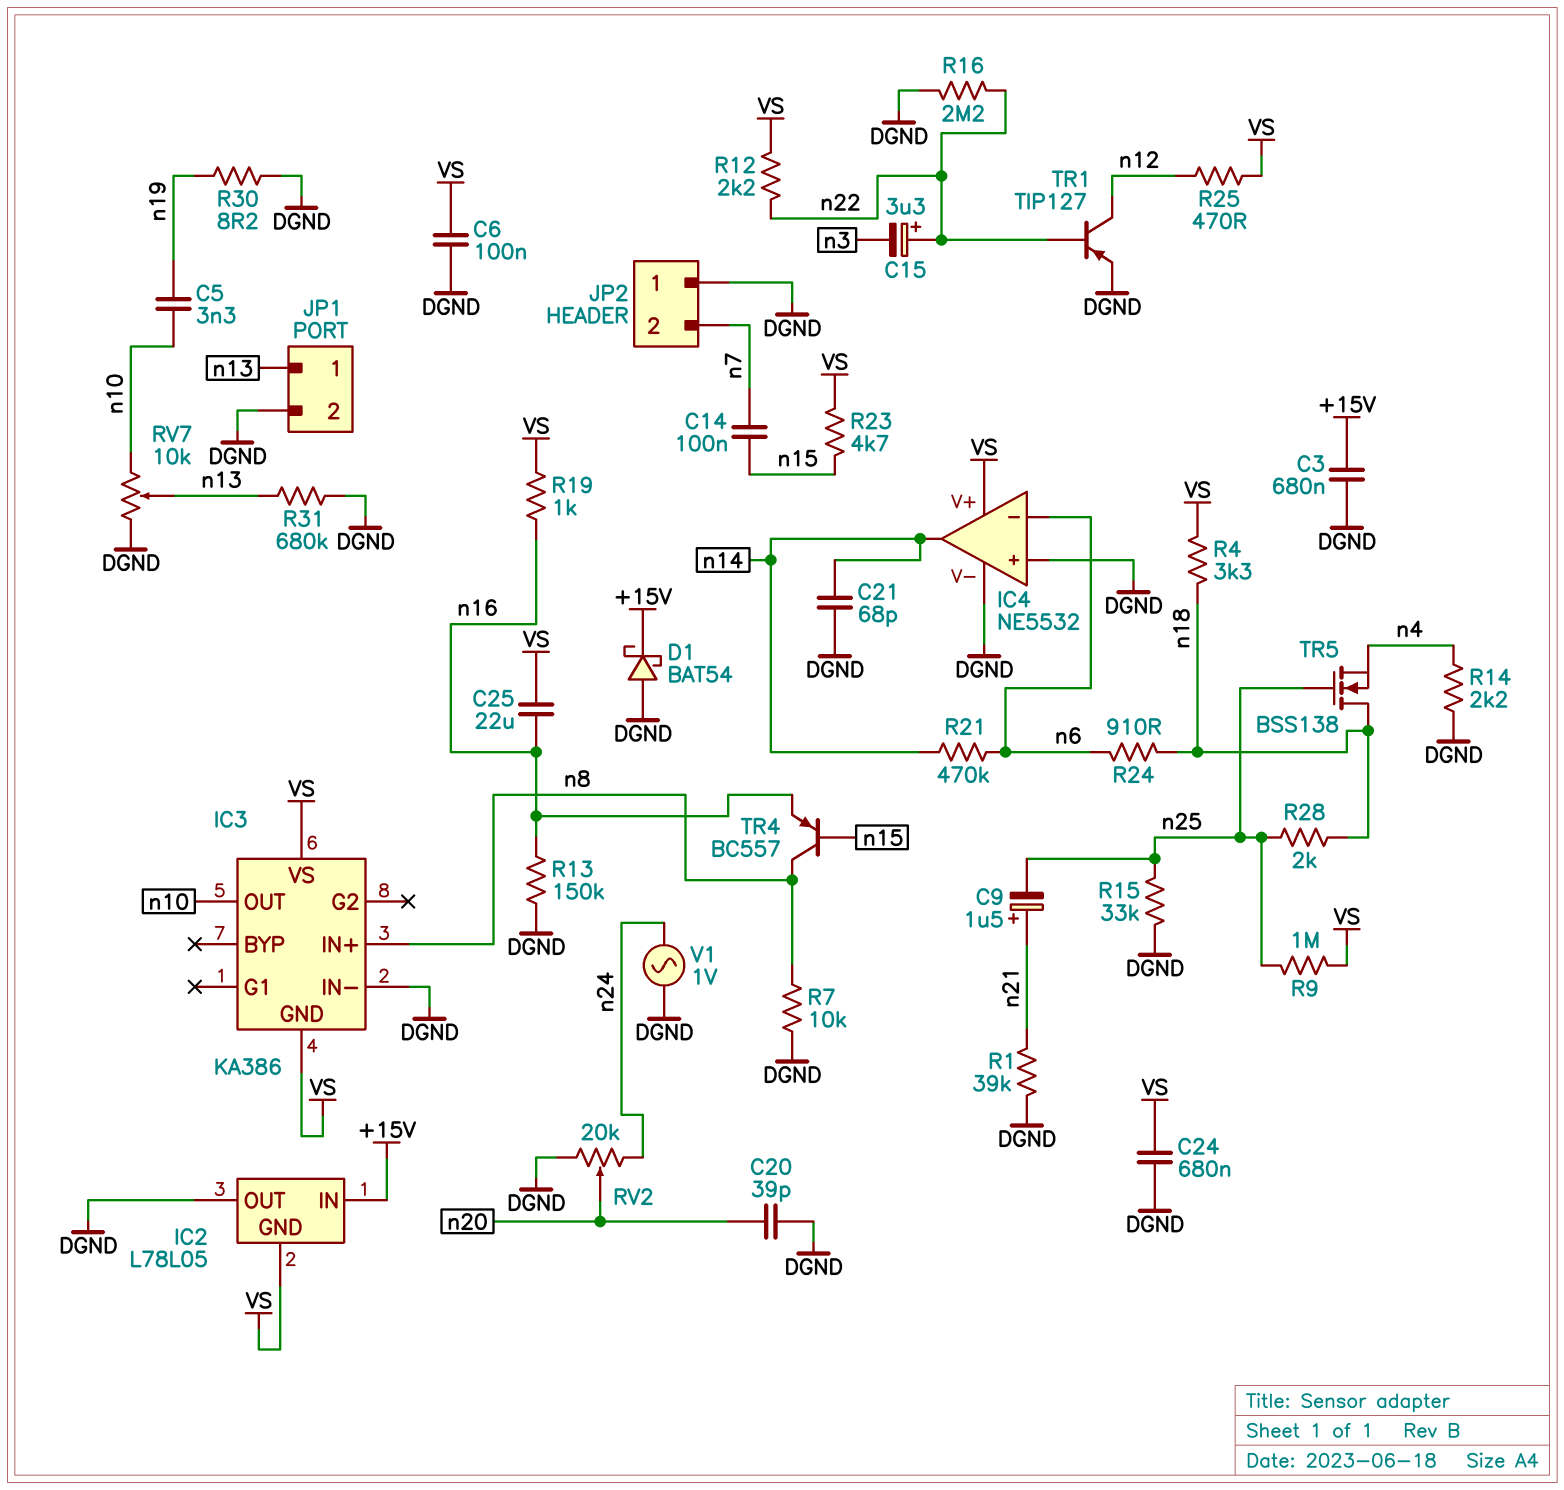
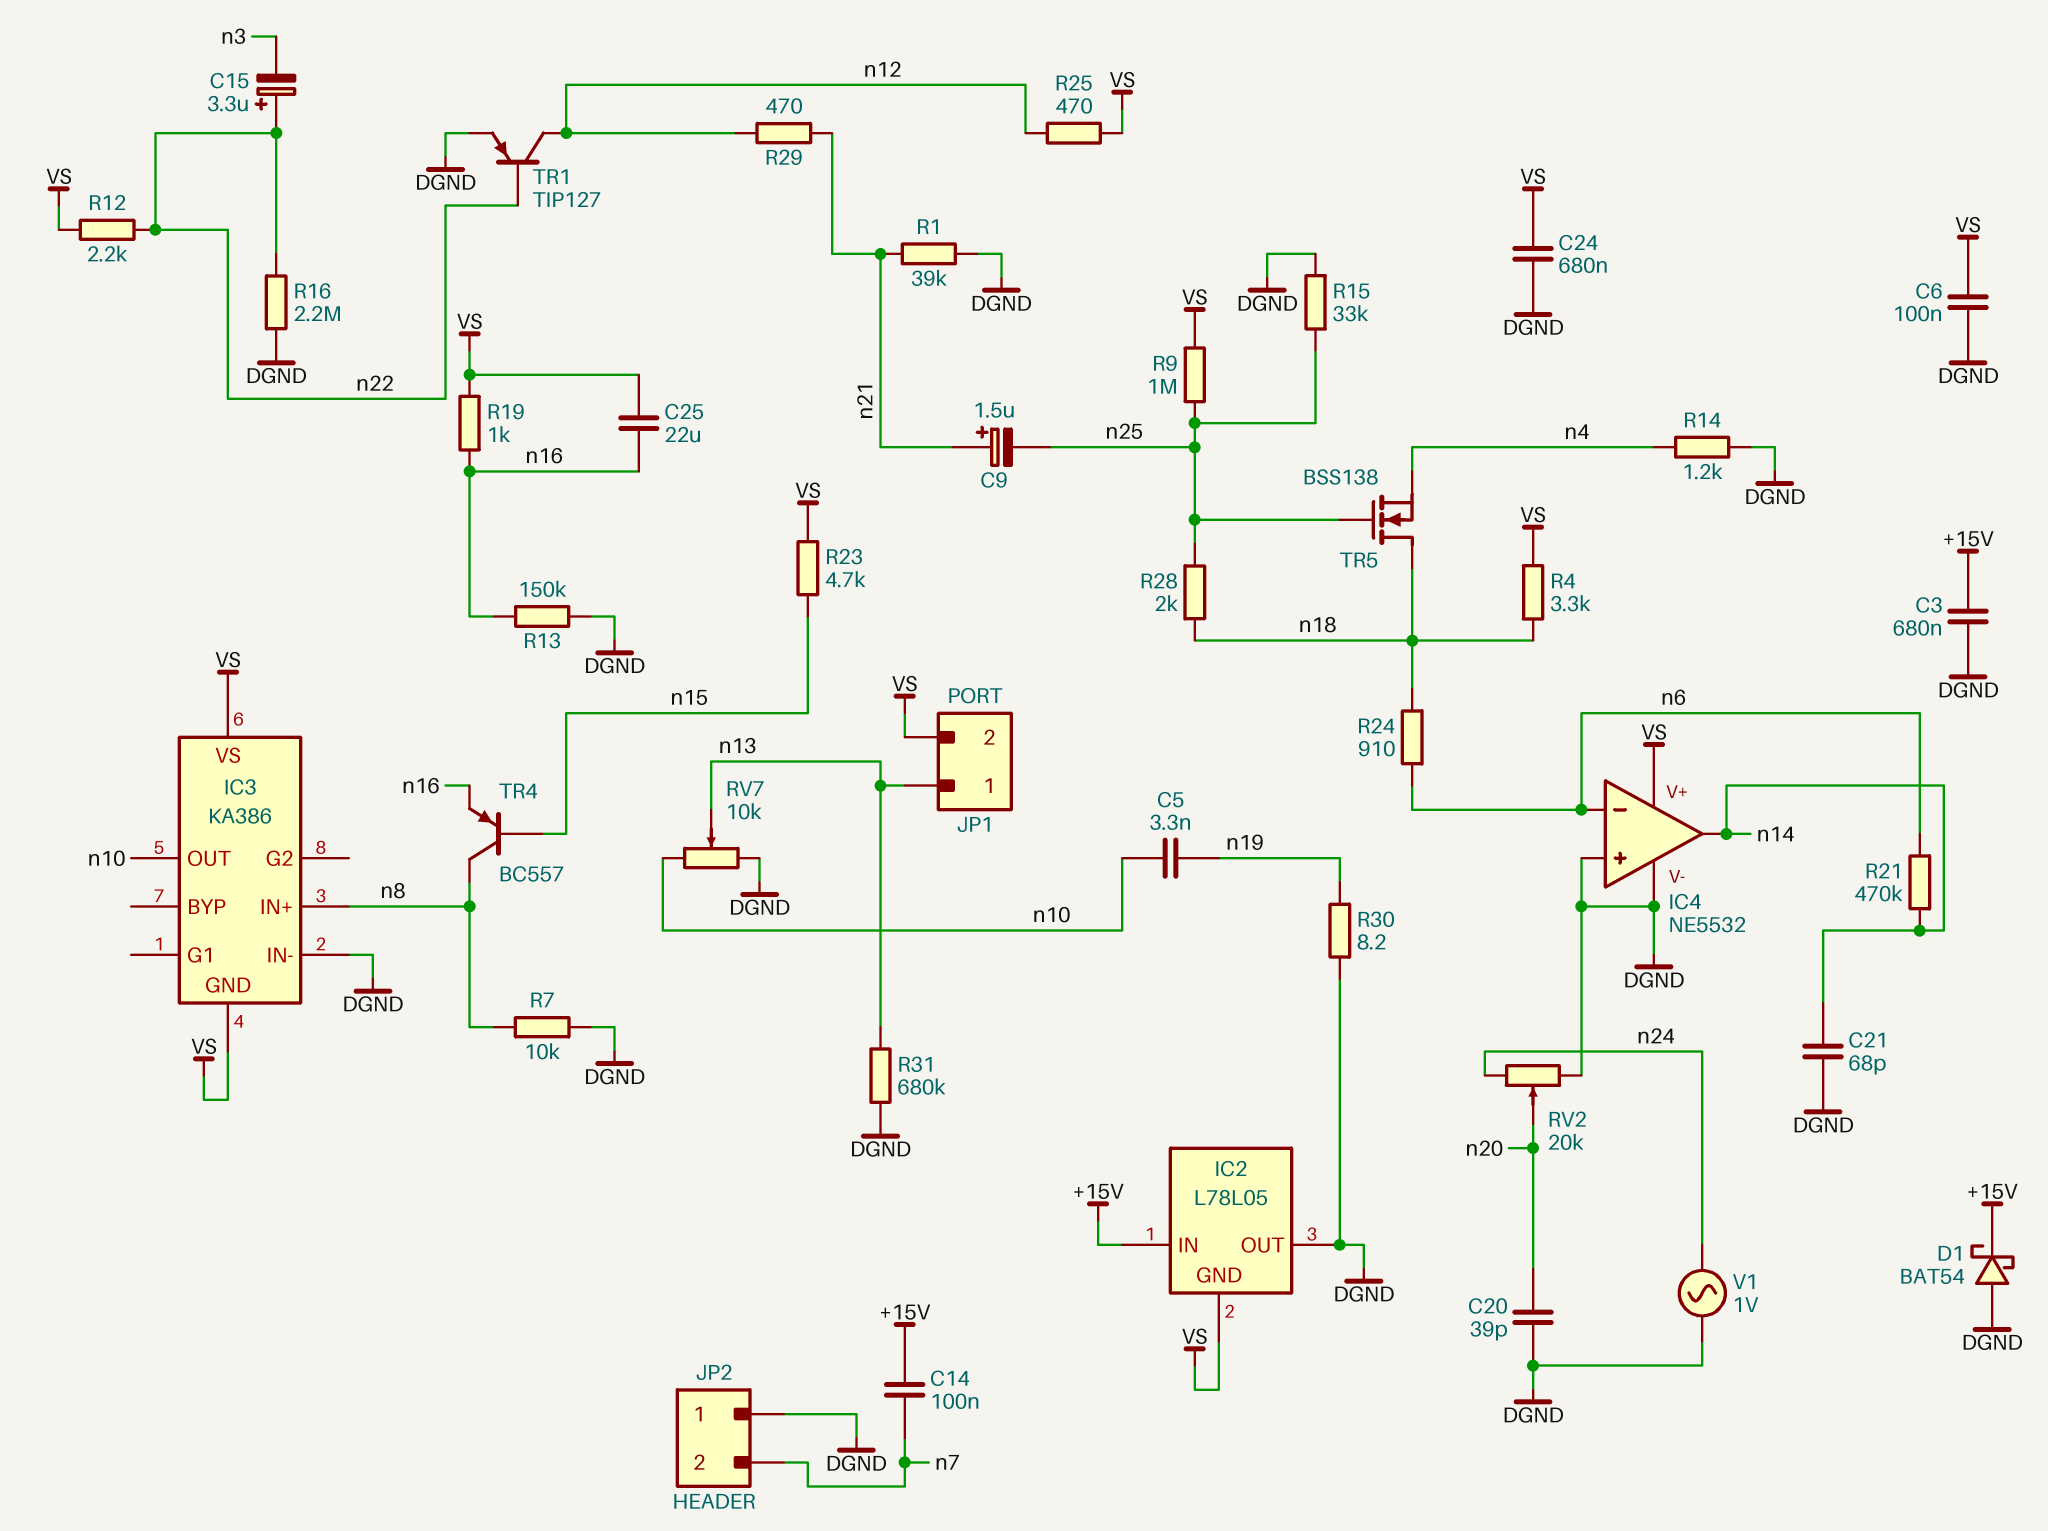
C14: 100nF (n7, n15) -> 100nF (+15V, n7)
JP1 pin 2: DGND -> VS
R14: 2.2k (DGND, n4) -> 1.2k (DGND, n4)
R29: none -> 470 (n12, n21)

